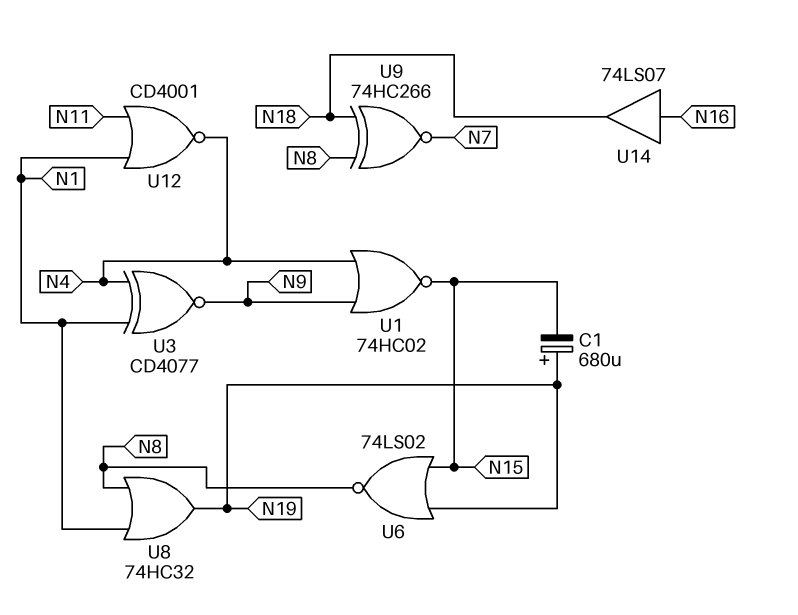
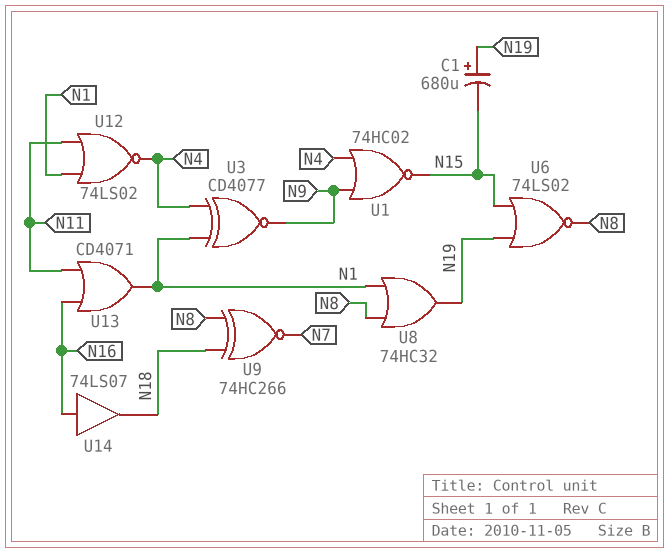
U12: NOR CD4001 (in N1, in N11, out N4) -> NOR 74LS02 (in N1, in N11, out N4)
U13: none -> OR CD4071 (in N11, in N16, out N1)

